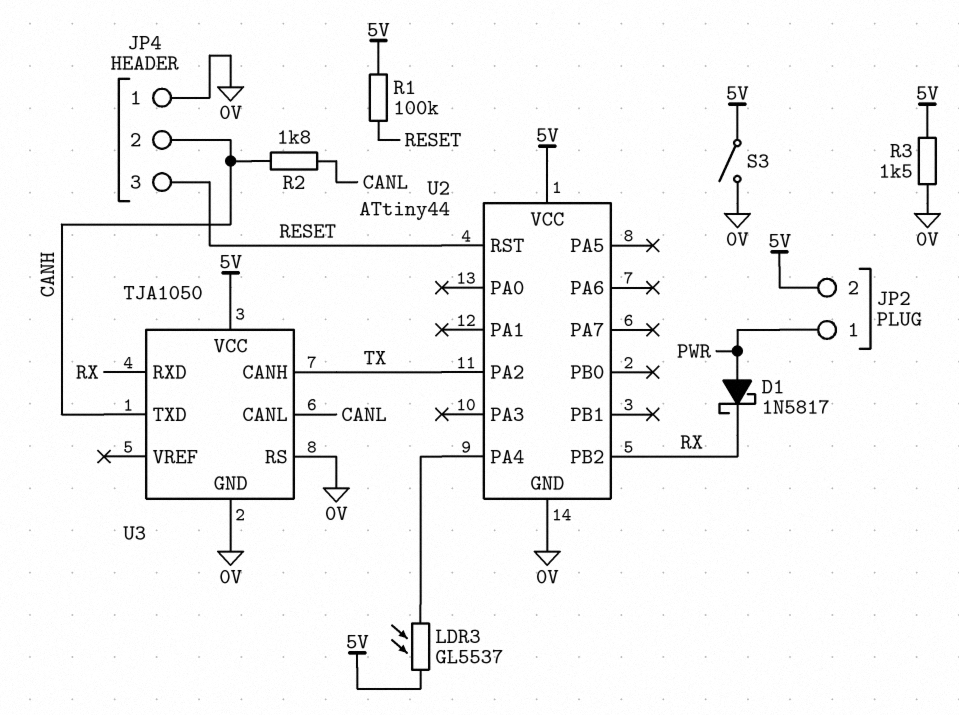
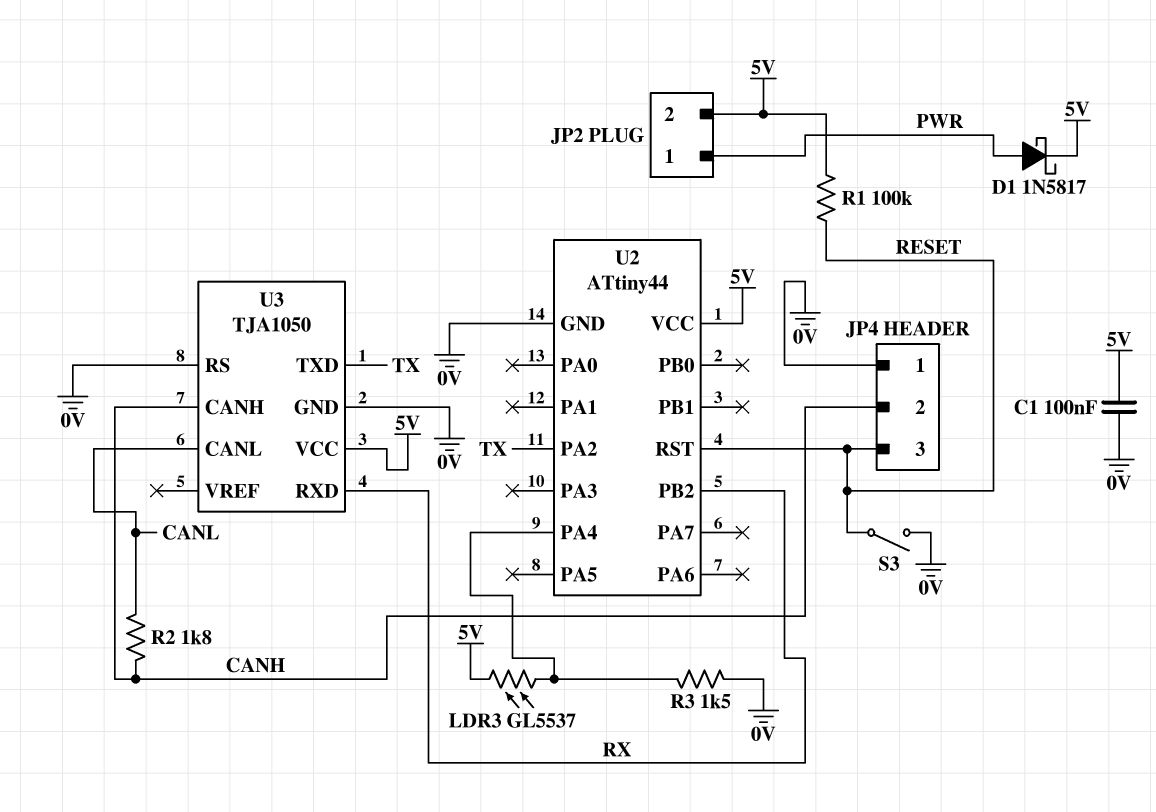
C1: none -> 100nF (0V, 5V)
D1: schottky 1N5817 (A PWR, K RX) -> schottky 1N5817 (A PWR, K 5V)
R3: 1.5k (0V, 5V) -> 1.5k (0V, U2/PA4)
S3: switch (0V, 5V) -> switch (0V, RESET)
U3 pin CANH: TX -> CANH
U3 pin TXD: CANH -> TX

